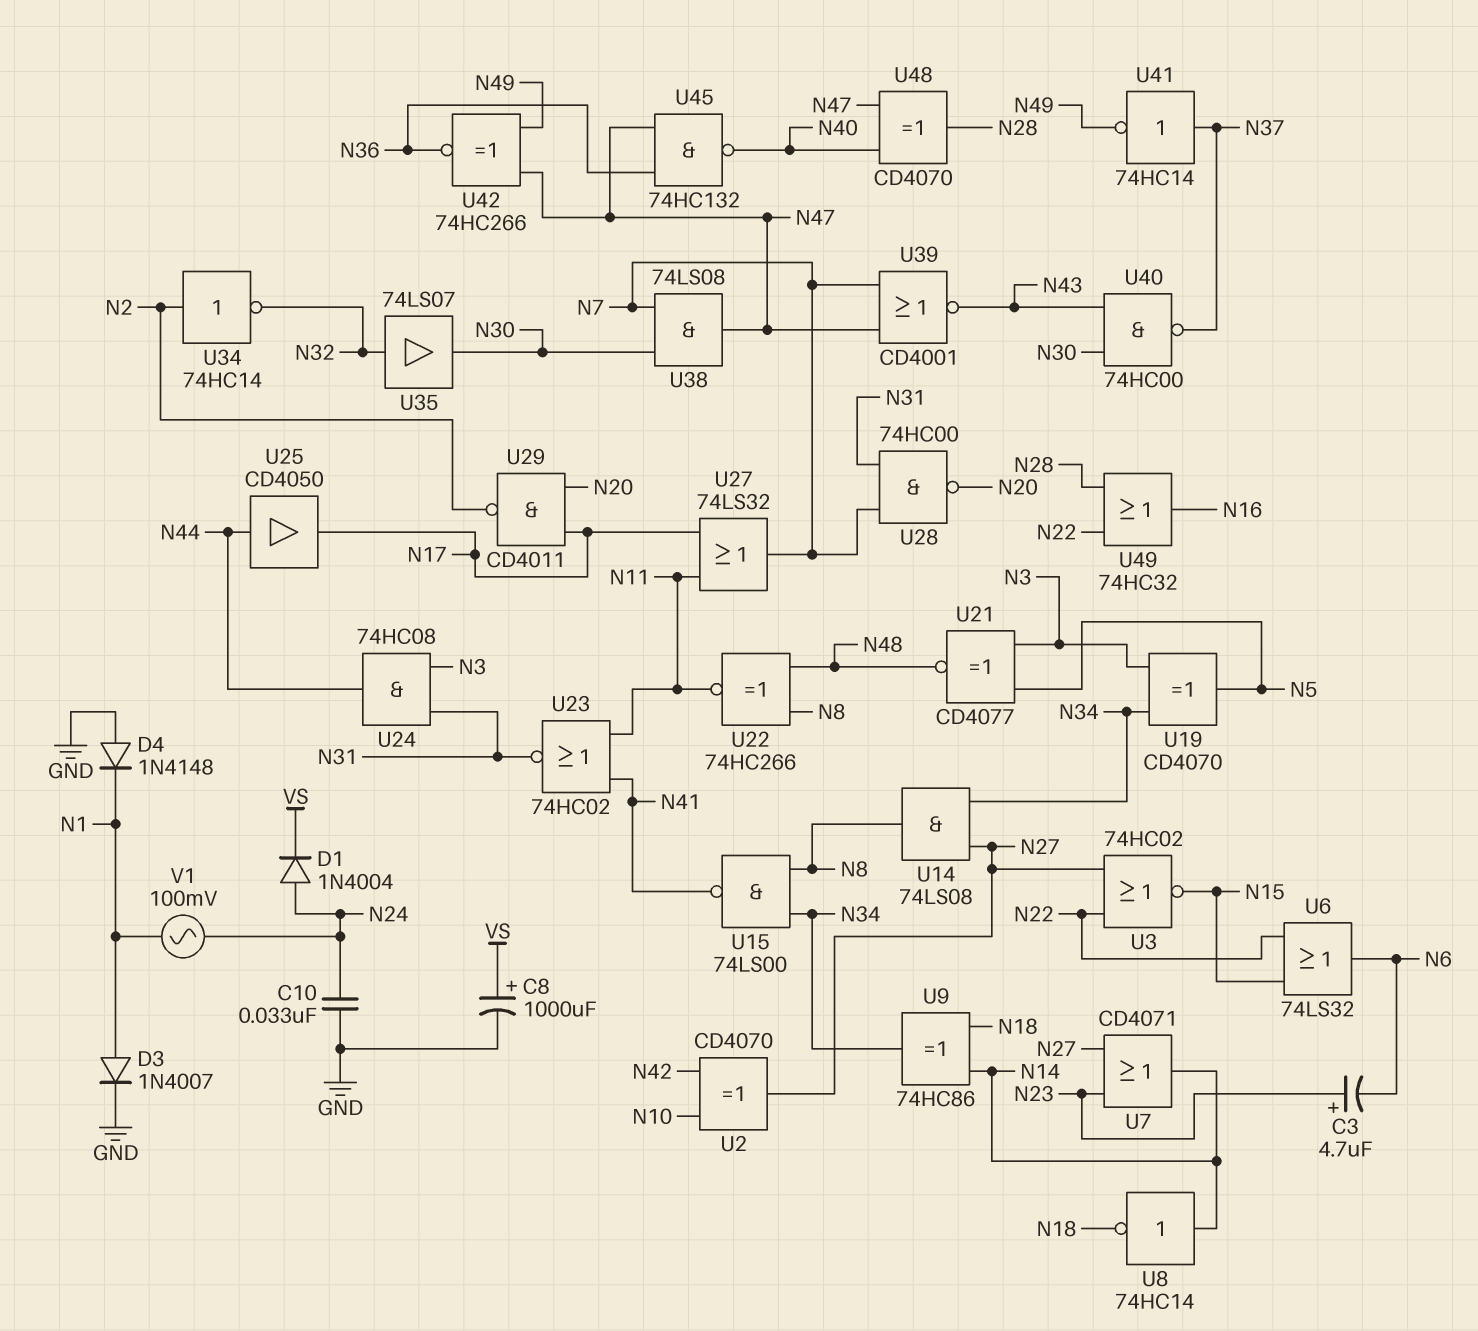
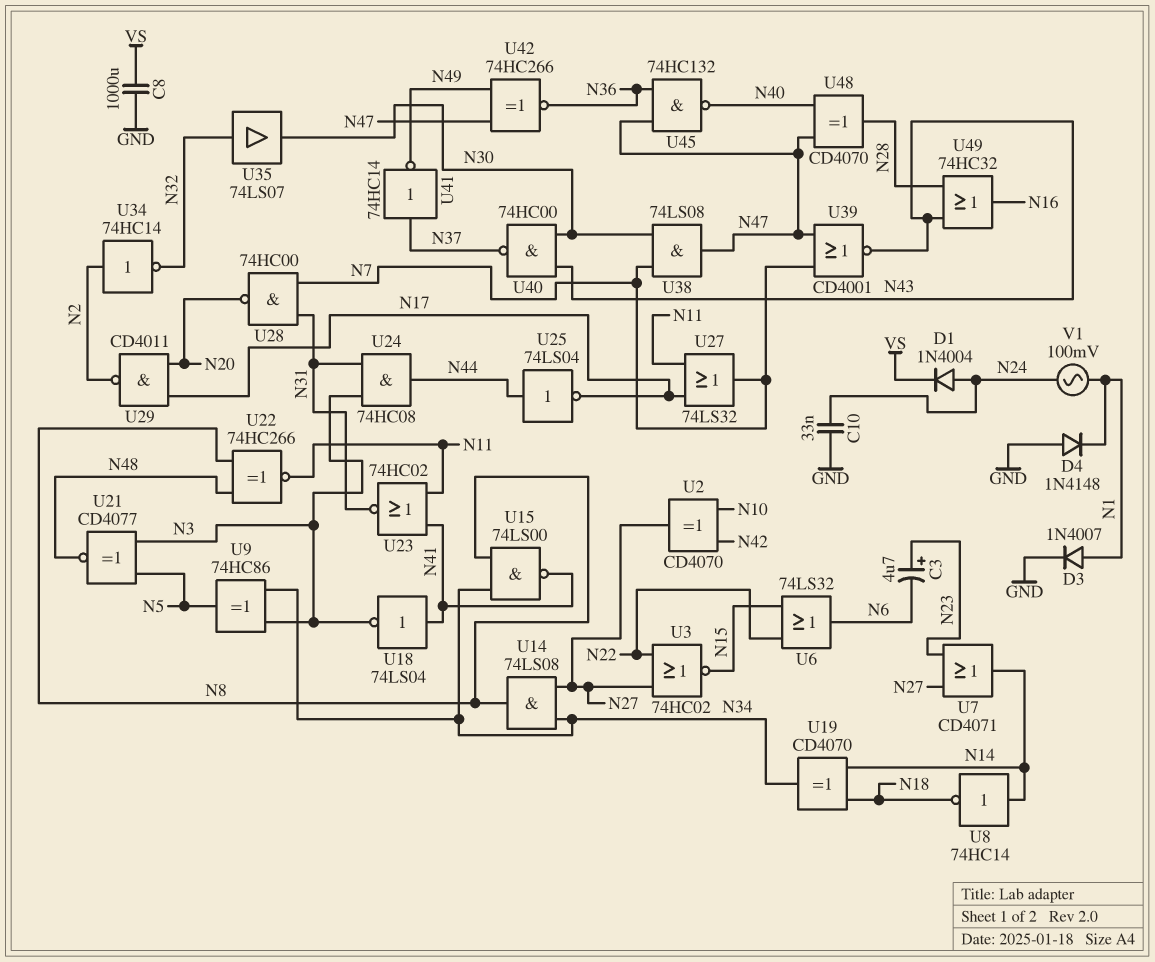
C8: 1000uF (plus VS, minus GND) -> 1000uF (GND, VS)
U9: XOR 74HC86 (in N14, in N18, out N34) -> XOR 74HC86 (in N3, in N34, out N5)
U18: none -> NOT 74LS04 (in N41, out N3)
U19: XOR CD4070 (in N3, in N34, out N5) -> XOR CD4070 (in N14, in N18, out N34)
U25: buffer CD4050 (in N44, out N17) -> NOT 74LS04 (in N44, out N17)
U49: OR 74HC32 (in N22, in N28, out N16) -> OR 74HC32 (in N28, in N43, out N16)

